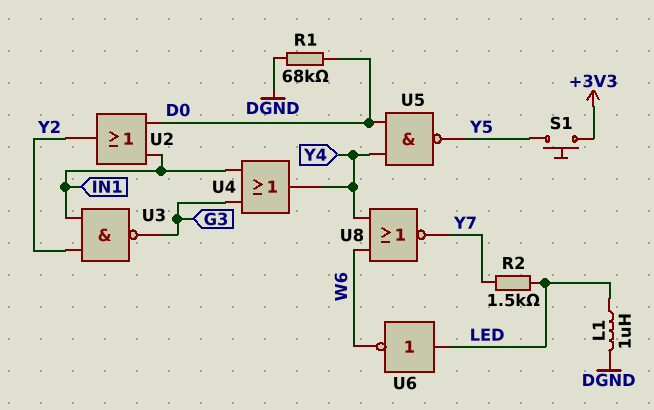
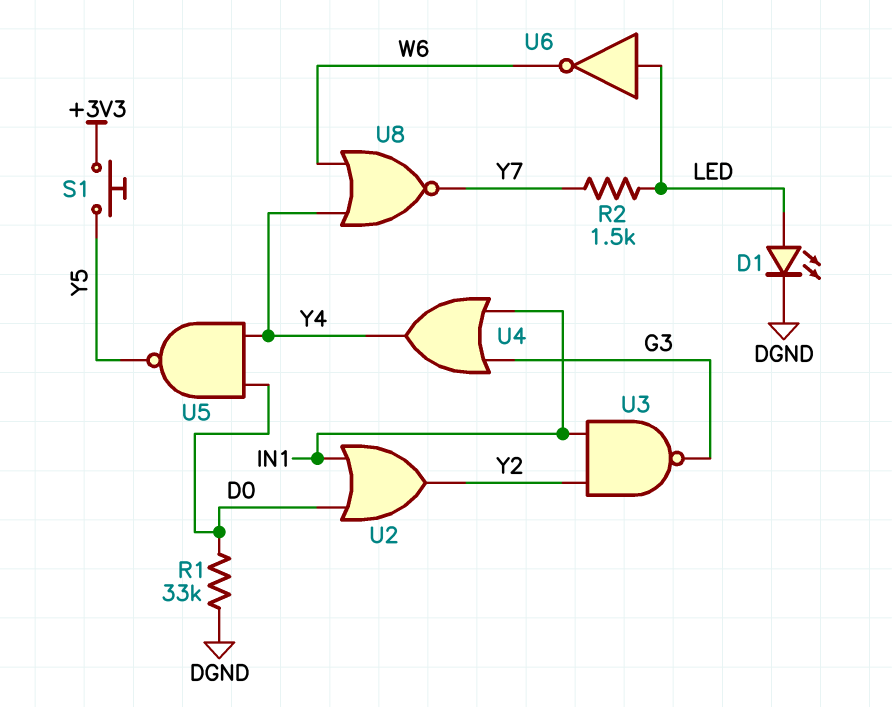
D1: none -> LED (A LED, K DGND)
L1: 1uH (DGND, LED) -> none
R1: 68k (D0, DGND) -> 33k (D0, DGND)

